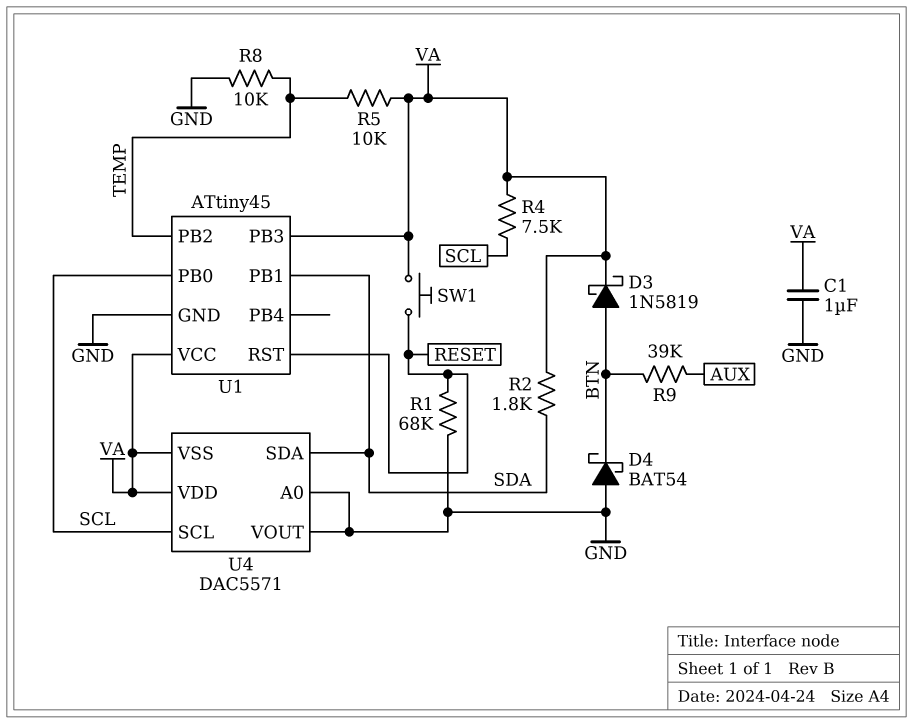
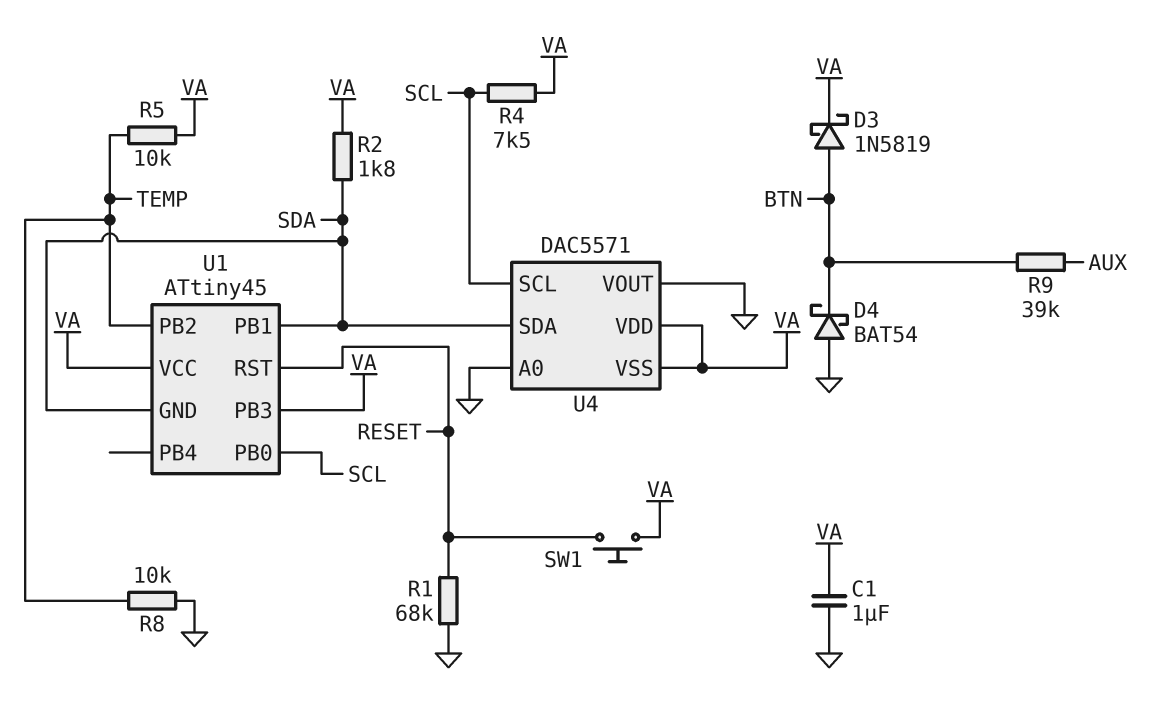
U1 pin GND: GND -> SDA

